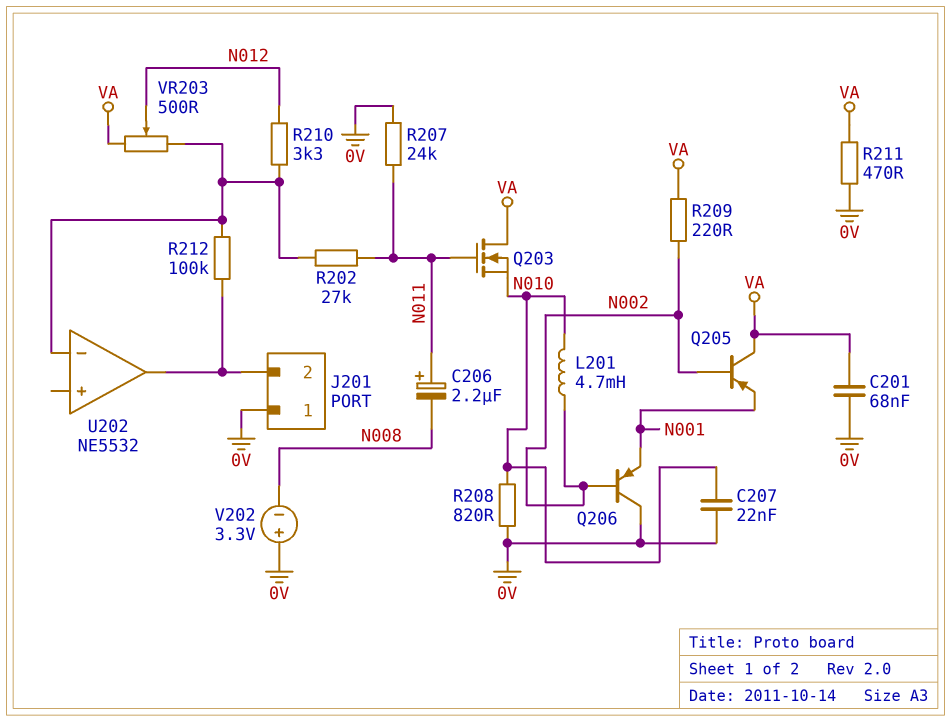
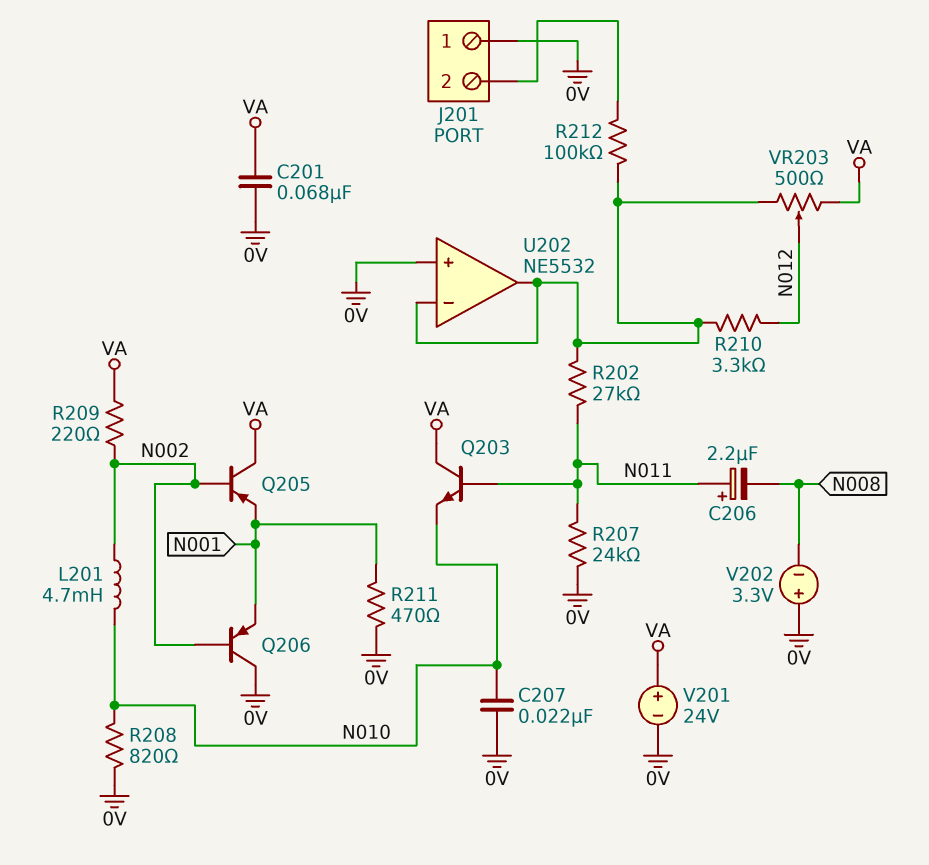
Q203: NMOS (G N011, D VA, S N010) -> NPN (B N011, C VA, E N010)
R211: 470 (0V, VA) -> 470 (0V, N001)
U202 pin in+: none -> 0V
U202 pin out: J201/2 -> U202/in-
V201: none -> 24V (plus VA, minus 0V)

